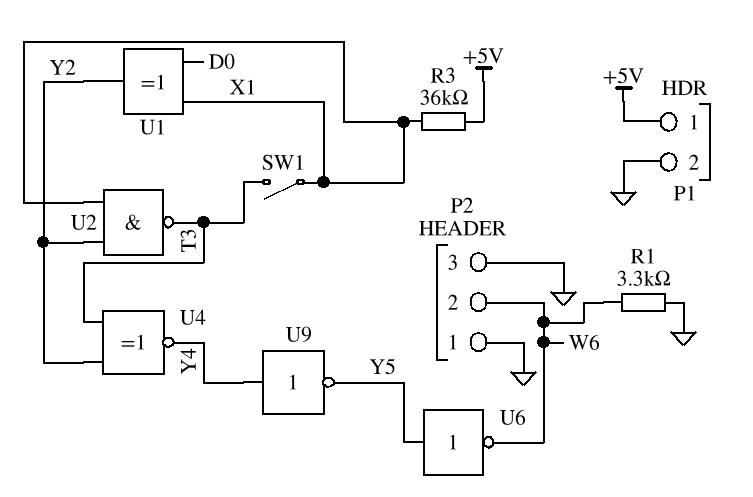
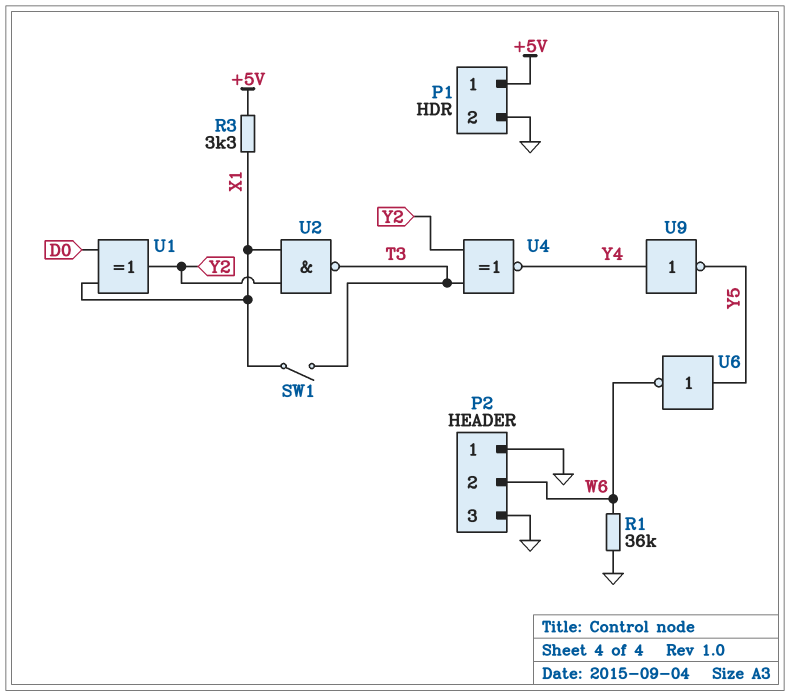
R1: 3.3k (GND, W6) -> 36k (GND, W6)
R3: 36k (+5V, X1) -> 3.3k (+5V, X1)

